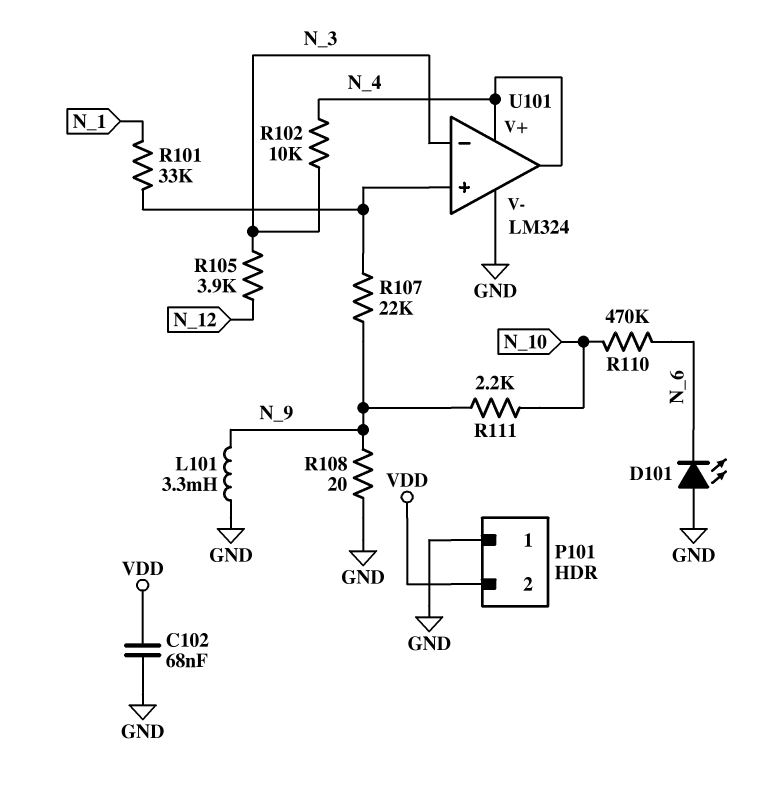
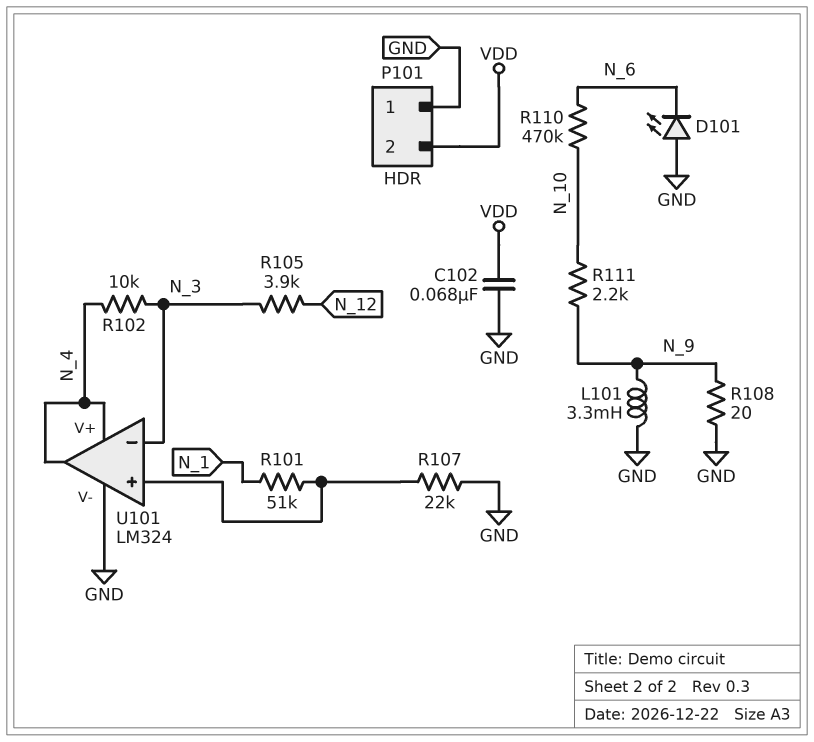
R101: 33k (N_1, U101/in+) -> 51k (N_1, U101/in+)
R107: 22k (N_9, U101/in+) -> 22k (GND, U101/in+)

